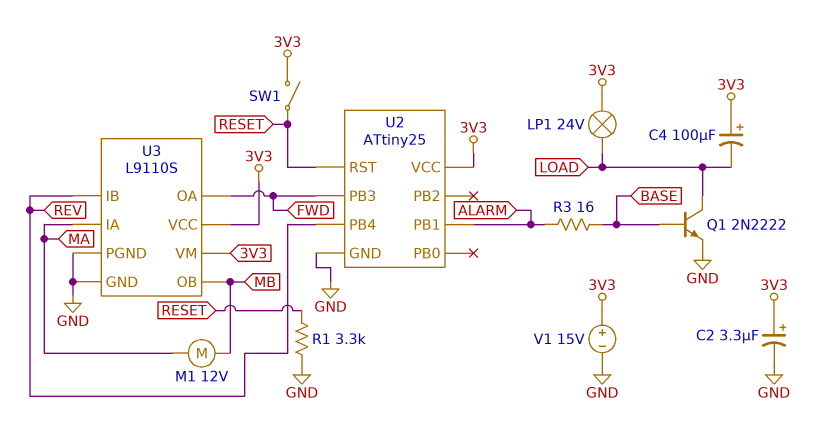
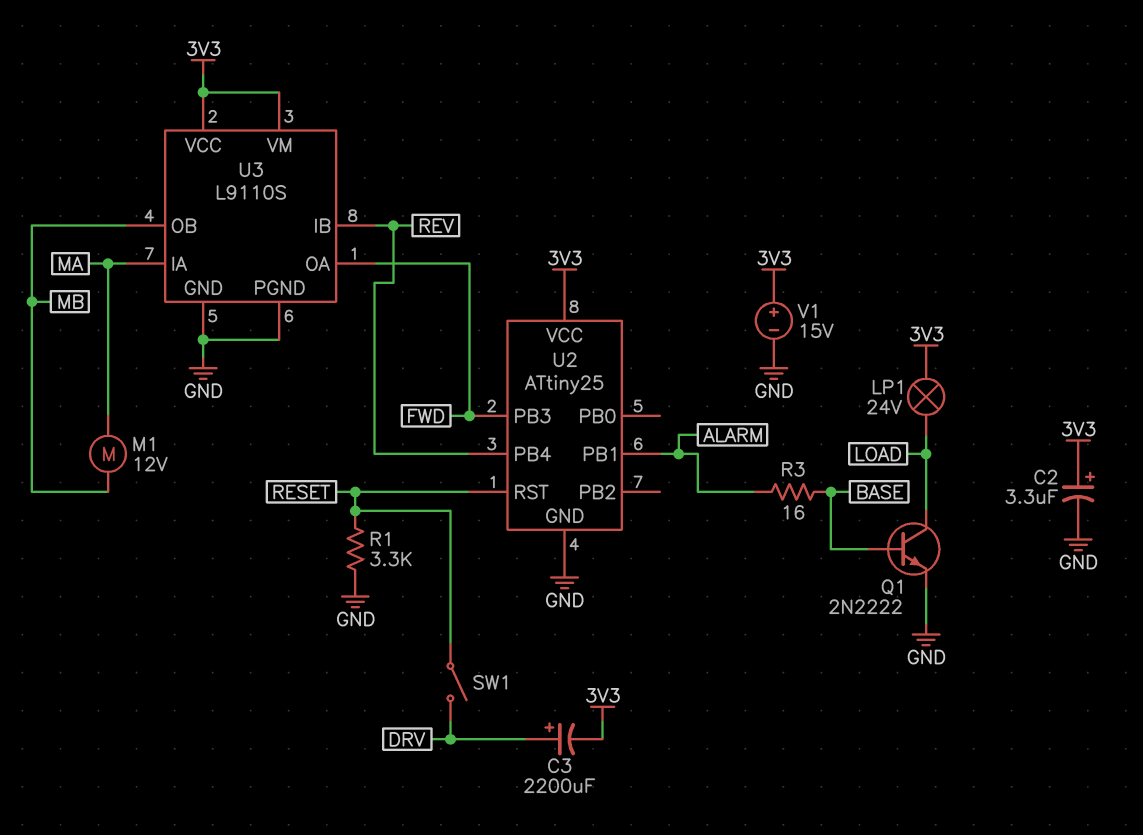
C3: none -> 2200uF (plus DRV, minus 3V3)
C4: 100uF (plus 3V3, minus LOAD) -> none
SW1: switch (3V3, RESET) -> switch (DRV, RESET)

